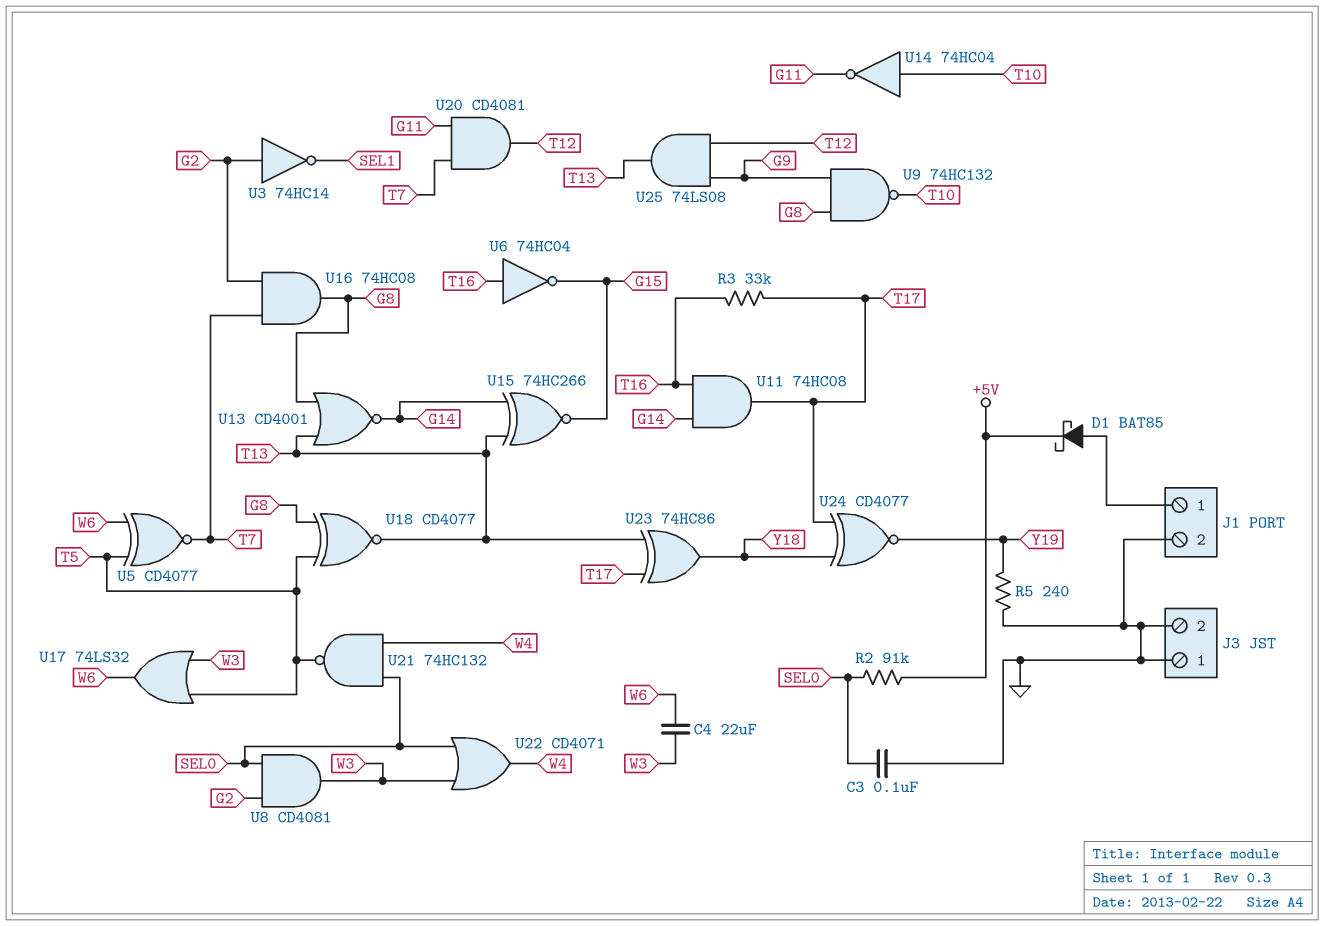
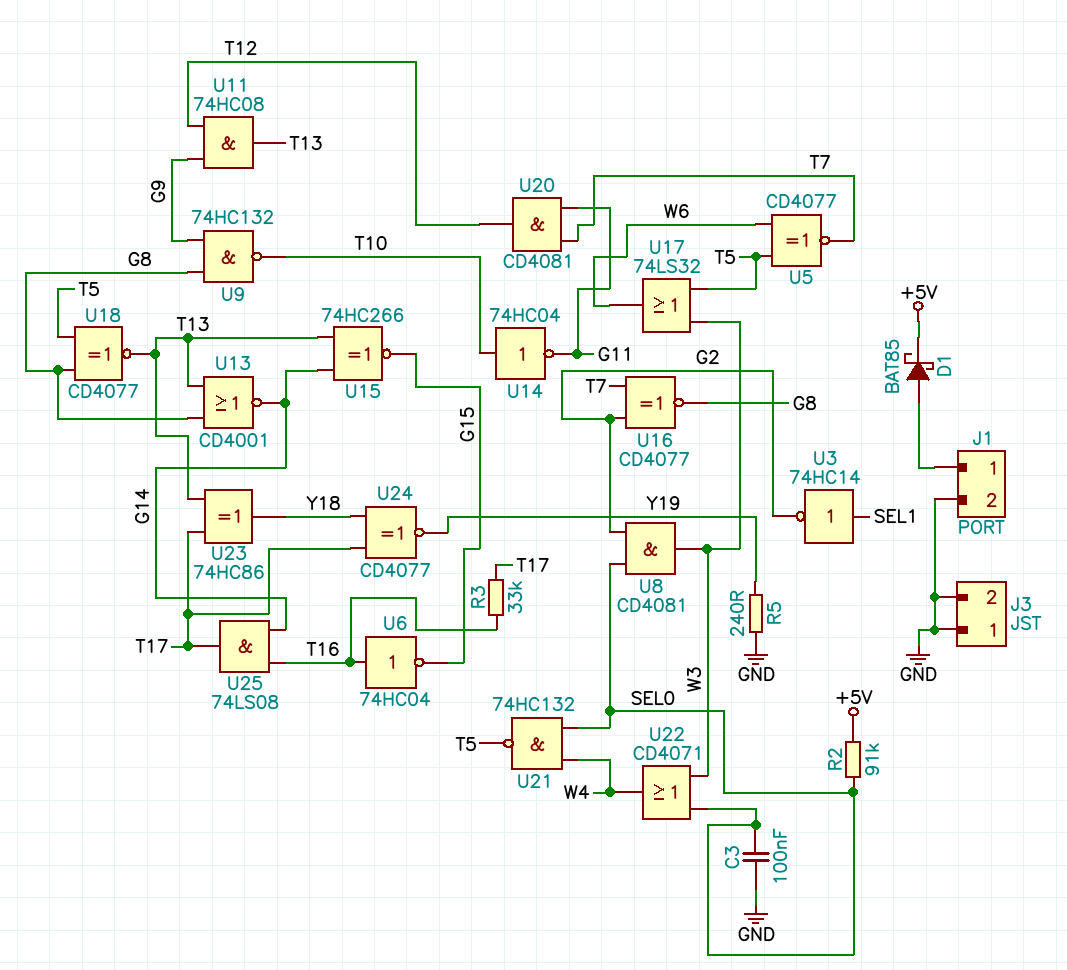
C4: 22uF (W3, W6) -> none
U3: NOT 74HC14 (in G2, out SEL1) -> NOT 74HC14 (in SEL1, out G2)
U11: AND 74HC08 (in G14, in T16, out T17) -> AND 74HC08 (in G9, in T12, out T13)
U16: AND 74HC08 (in G2, in T7, out G8) -> XNOR CD4077 (in G2, in T7, out G8)
U25: AND 74LS08 (in G9, in T12, out T13) -> AND 74LS08 (in G14, in T16, out T17)

